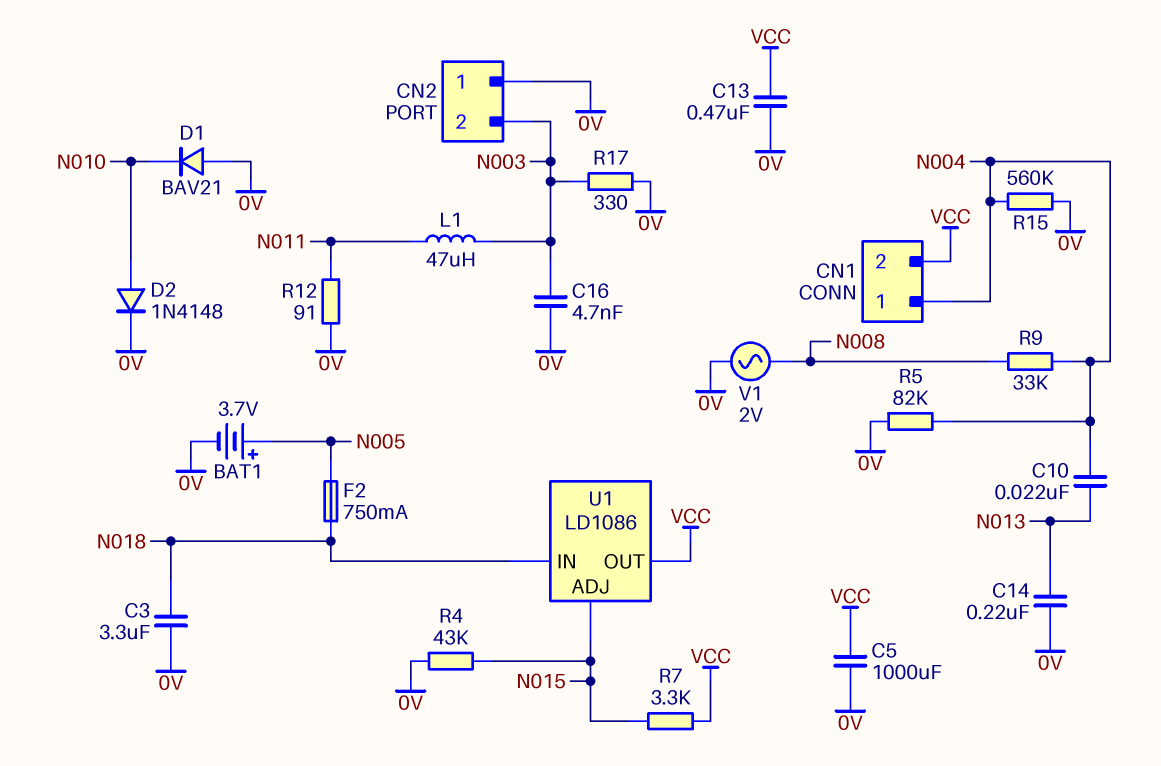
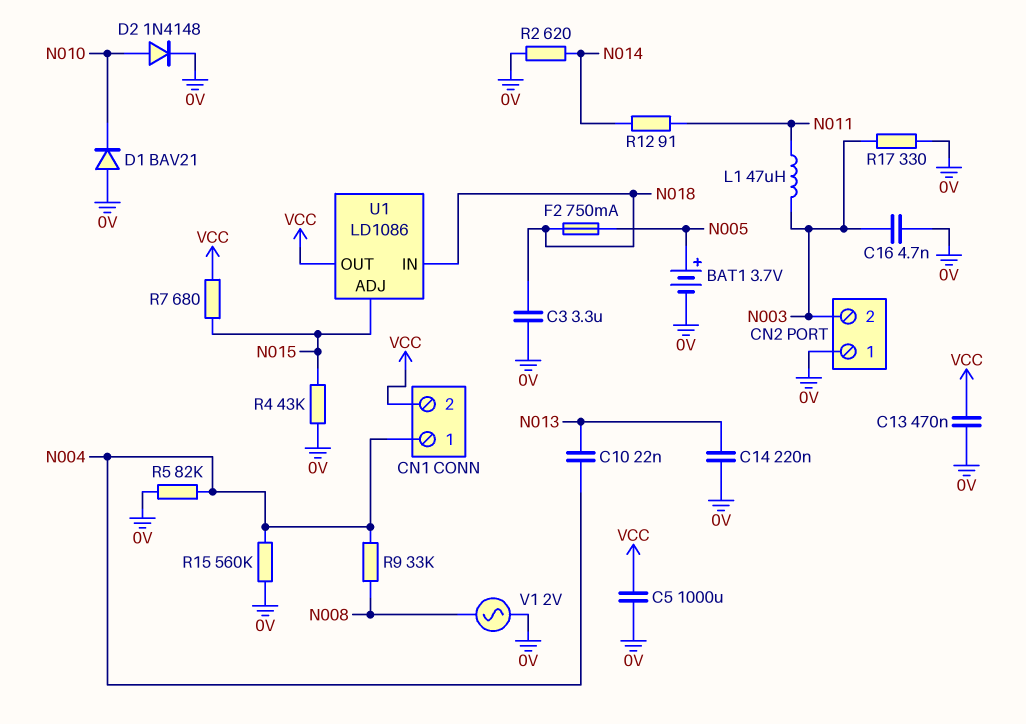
R2: none -> 620 (0V, N014)
R7: 3.3k (N015, VCC) -> 680 (N015, VCC)
R12: 91 (0V, N011) -> 91 (N011, N014)

